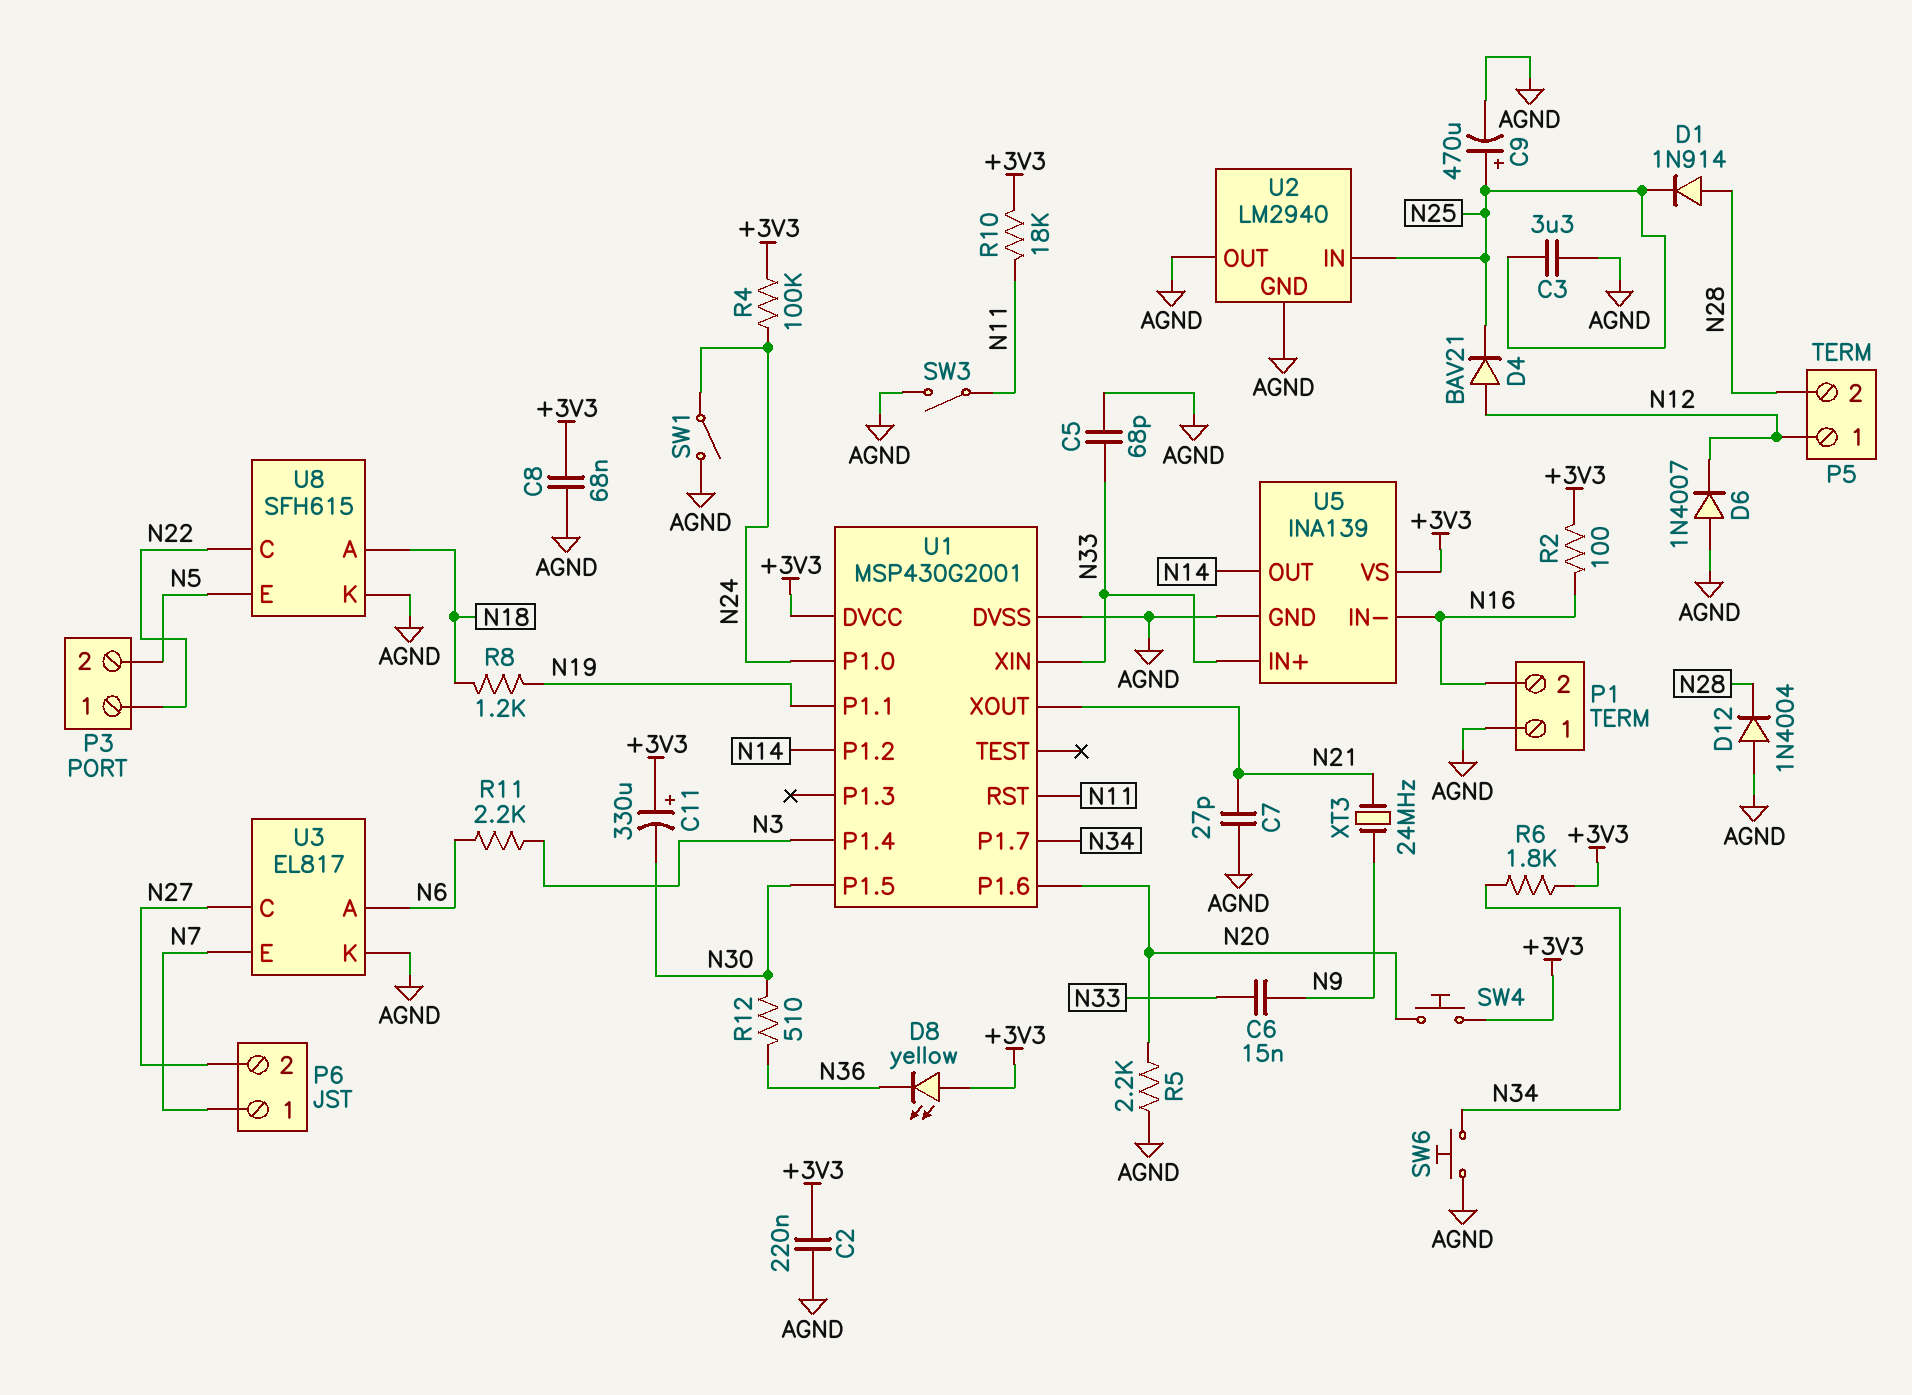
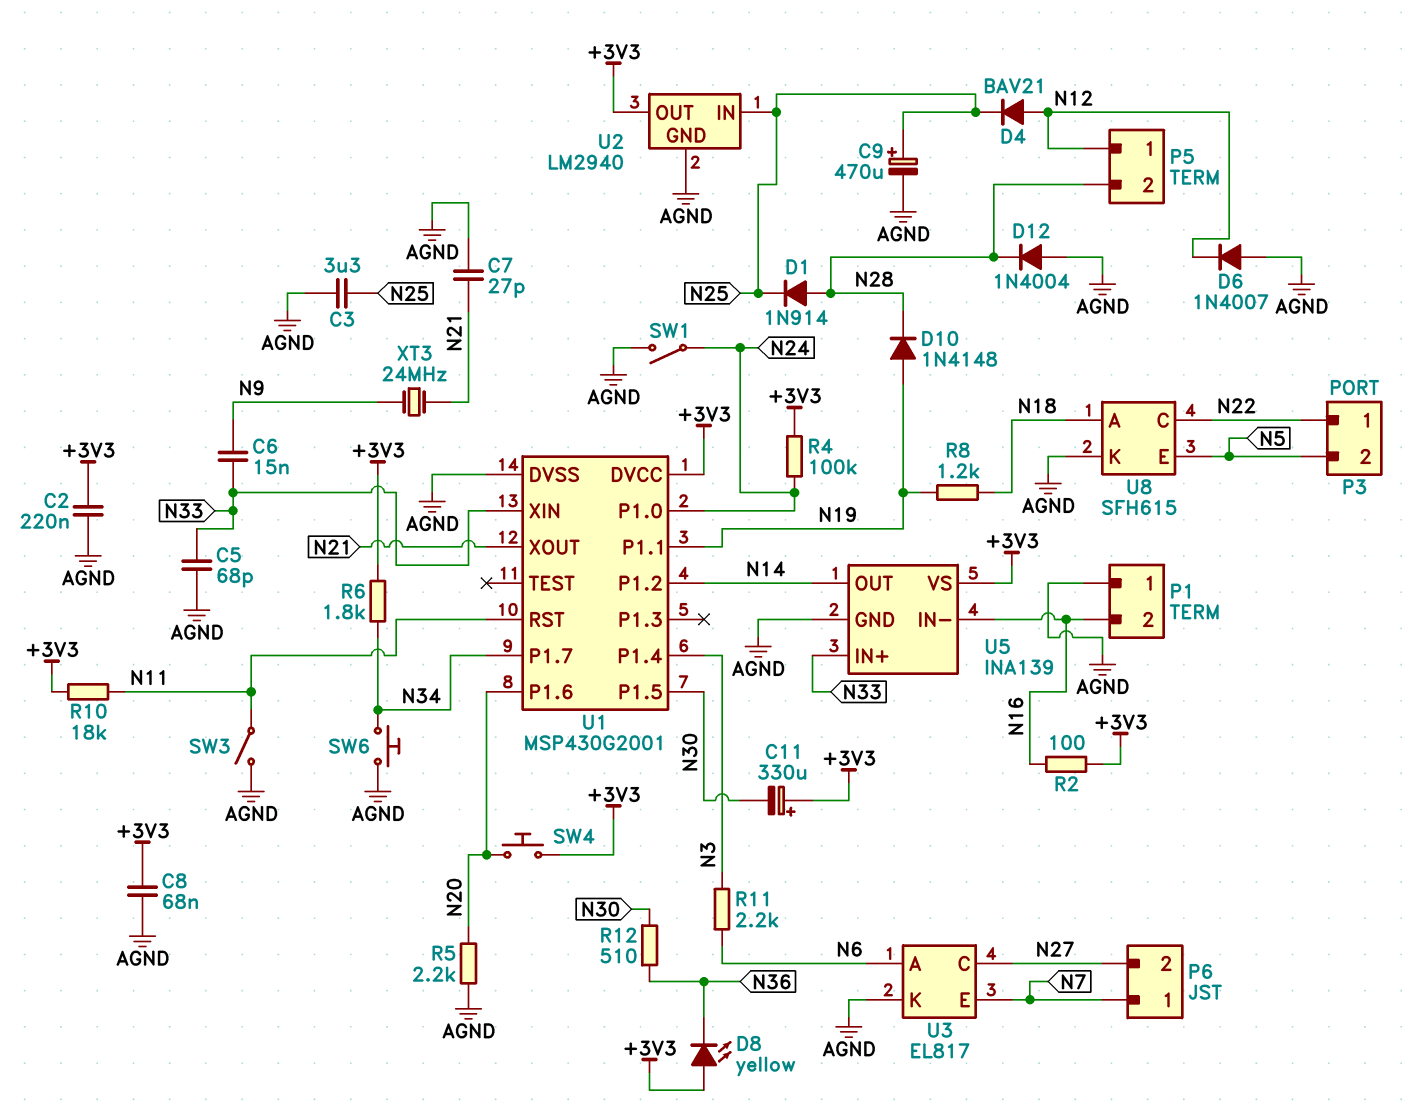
D10: none -> diode 1N4148 (A N19, K N28)
U2 pin OUT: AGND -> +3V3

